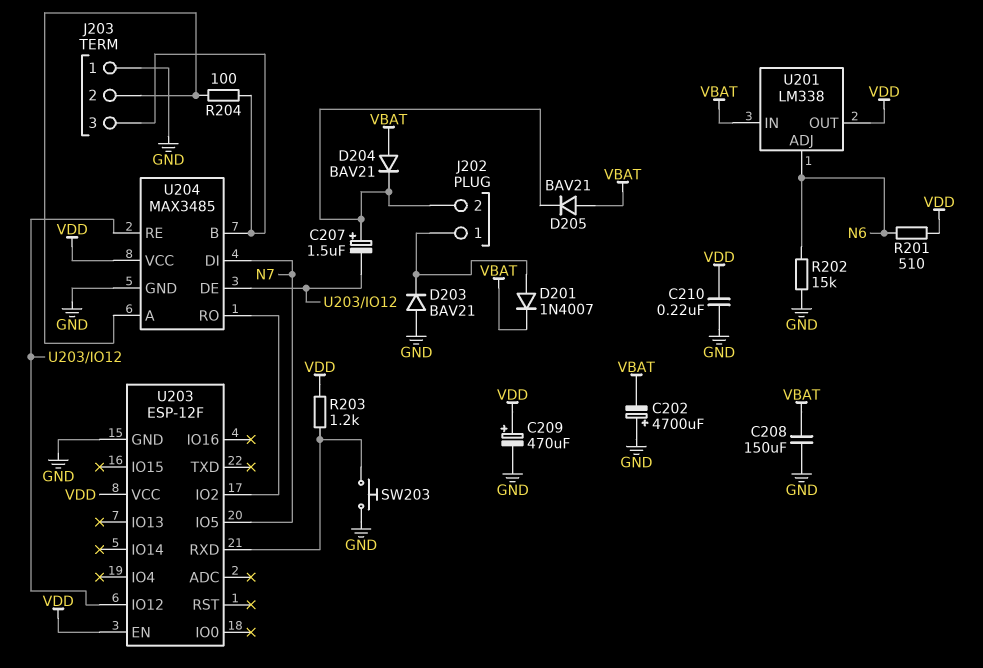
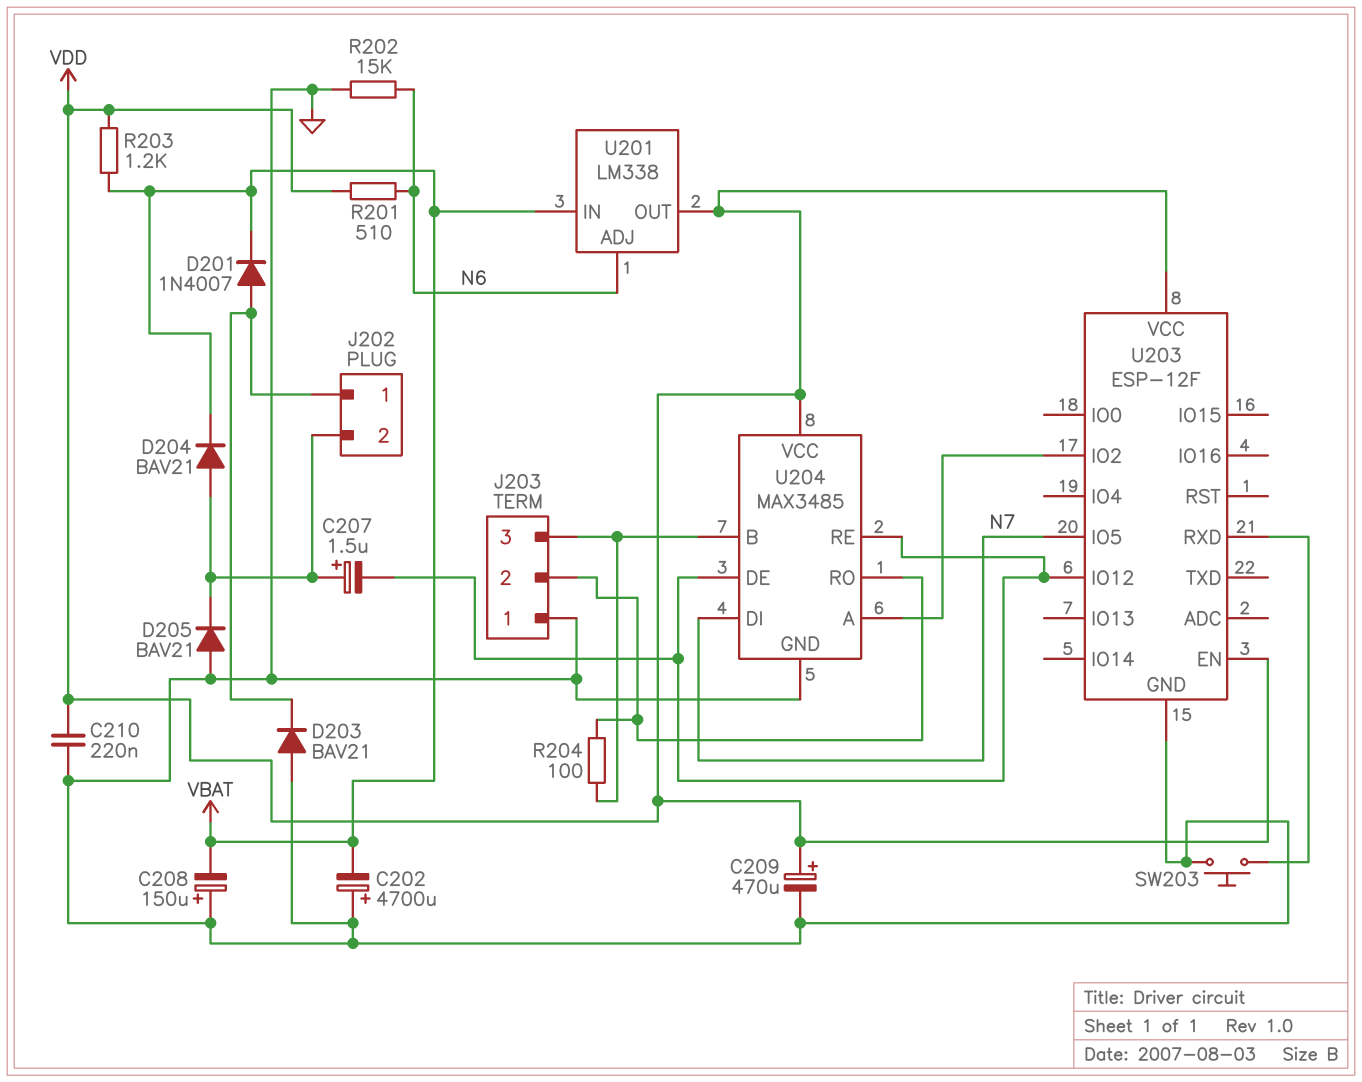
C208: 150uF (GND, VBAT) -> 150uF (plus GND, minus VBAT)
D204: diode BAV21 (A VBAT, K J202/2) -> diode BAV21 (A J202/2, K VBAT)
D205: diode BAV21 (A VBAT, K J202/2) -> diode BAV21 (A GND, K J202/2)
R203: 1.2k (U203/RXD, VDD) -> 1.2k (VBAT, VDD)
U204 pin A: J203/2 -> U203/IO2
U204 pin RO: U203/IO2 -> J203/2

